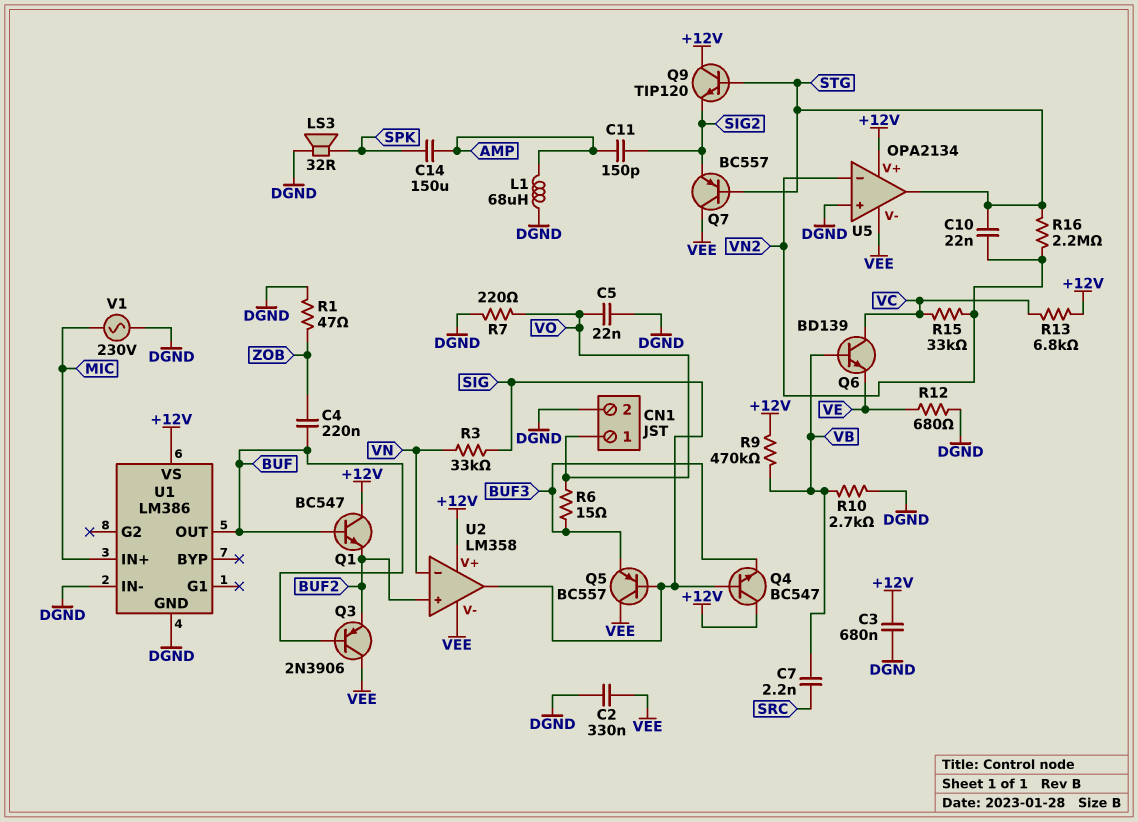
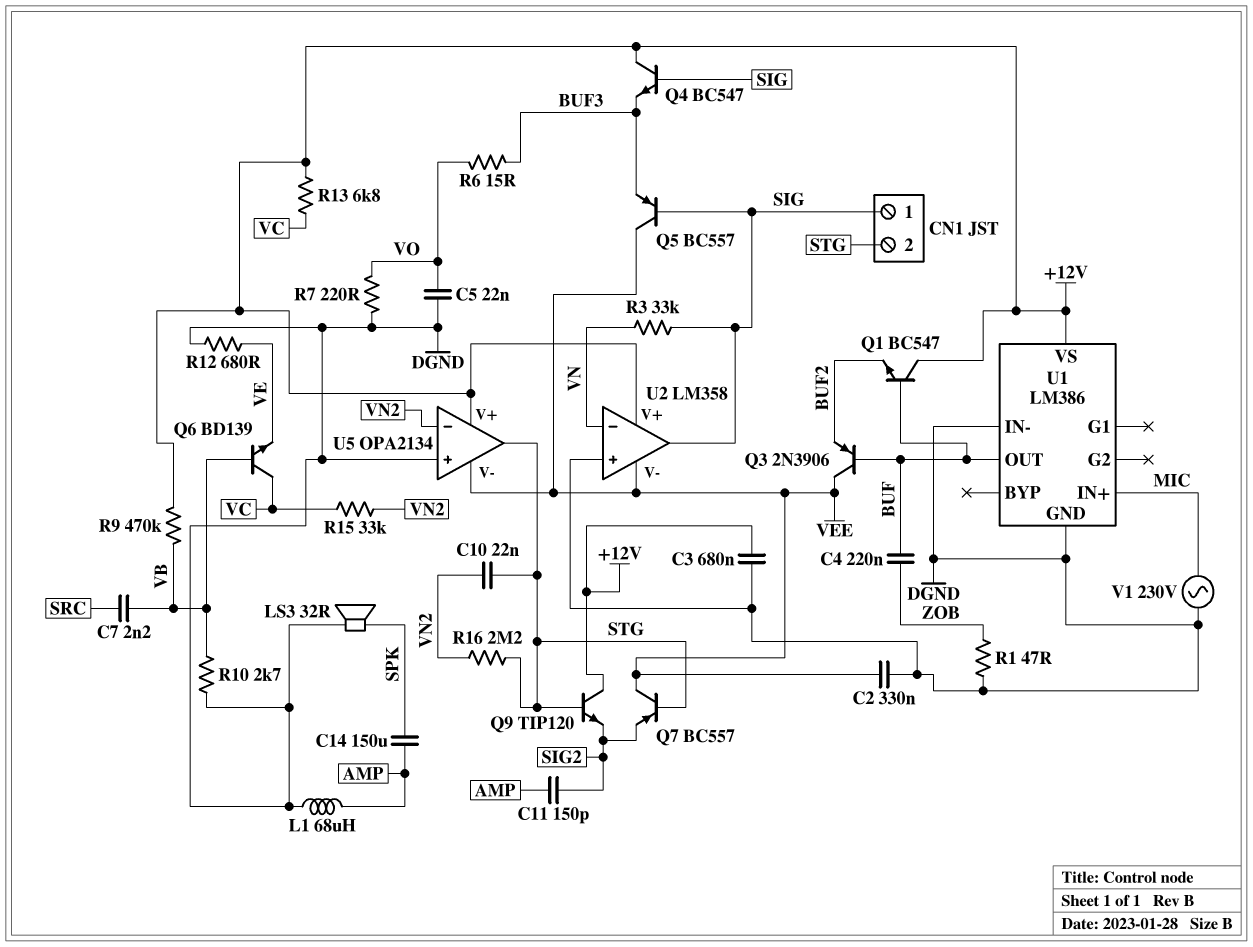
CN1 pin 1: VO -> SIG
CN1 pin 2: DGND -> STG
U2 pin in+: BUF2 -> DGND

